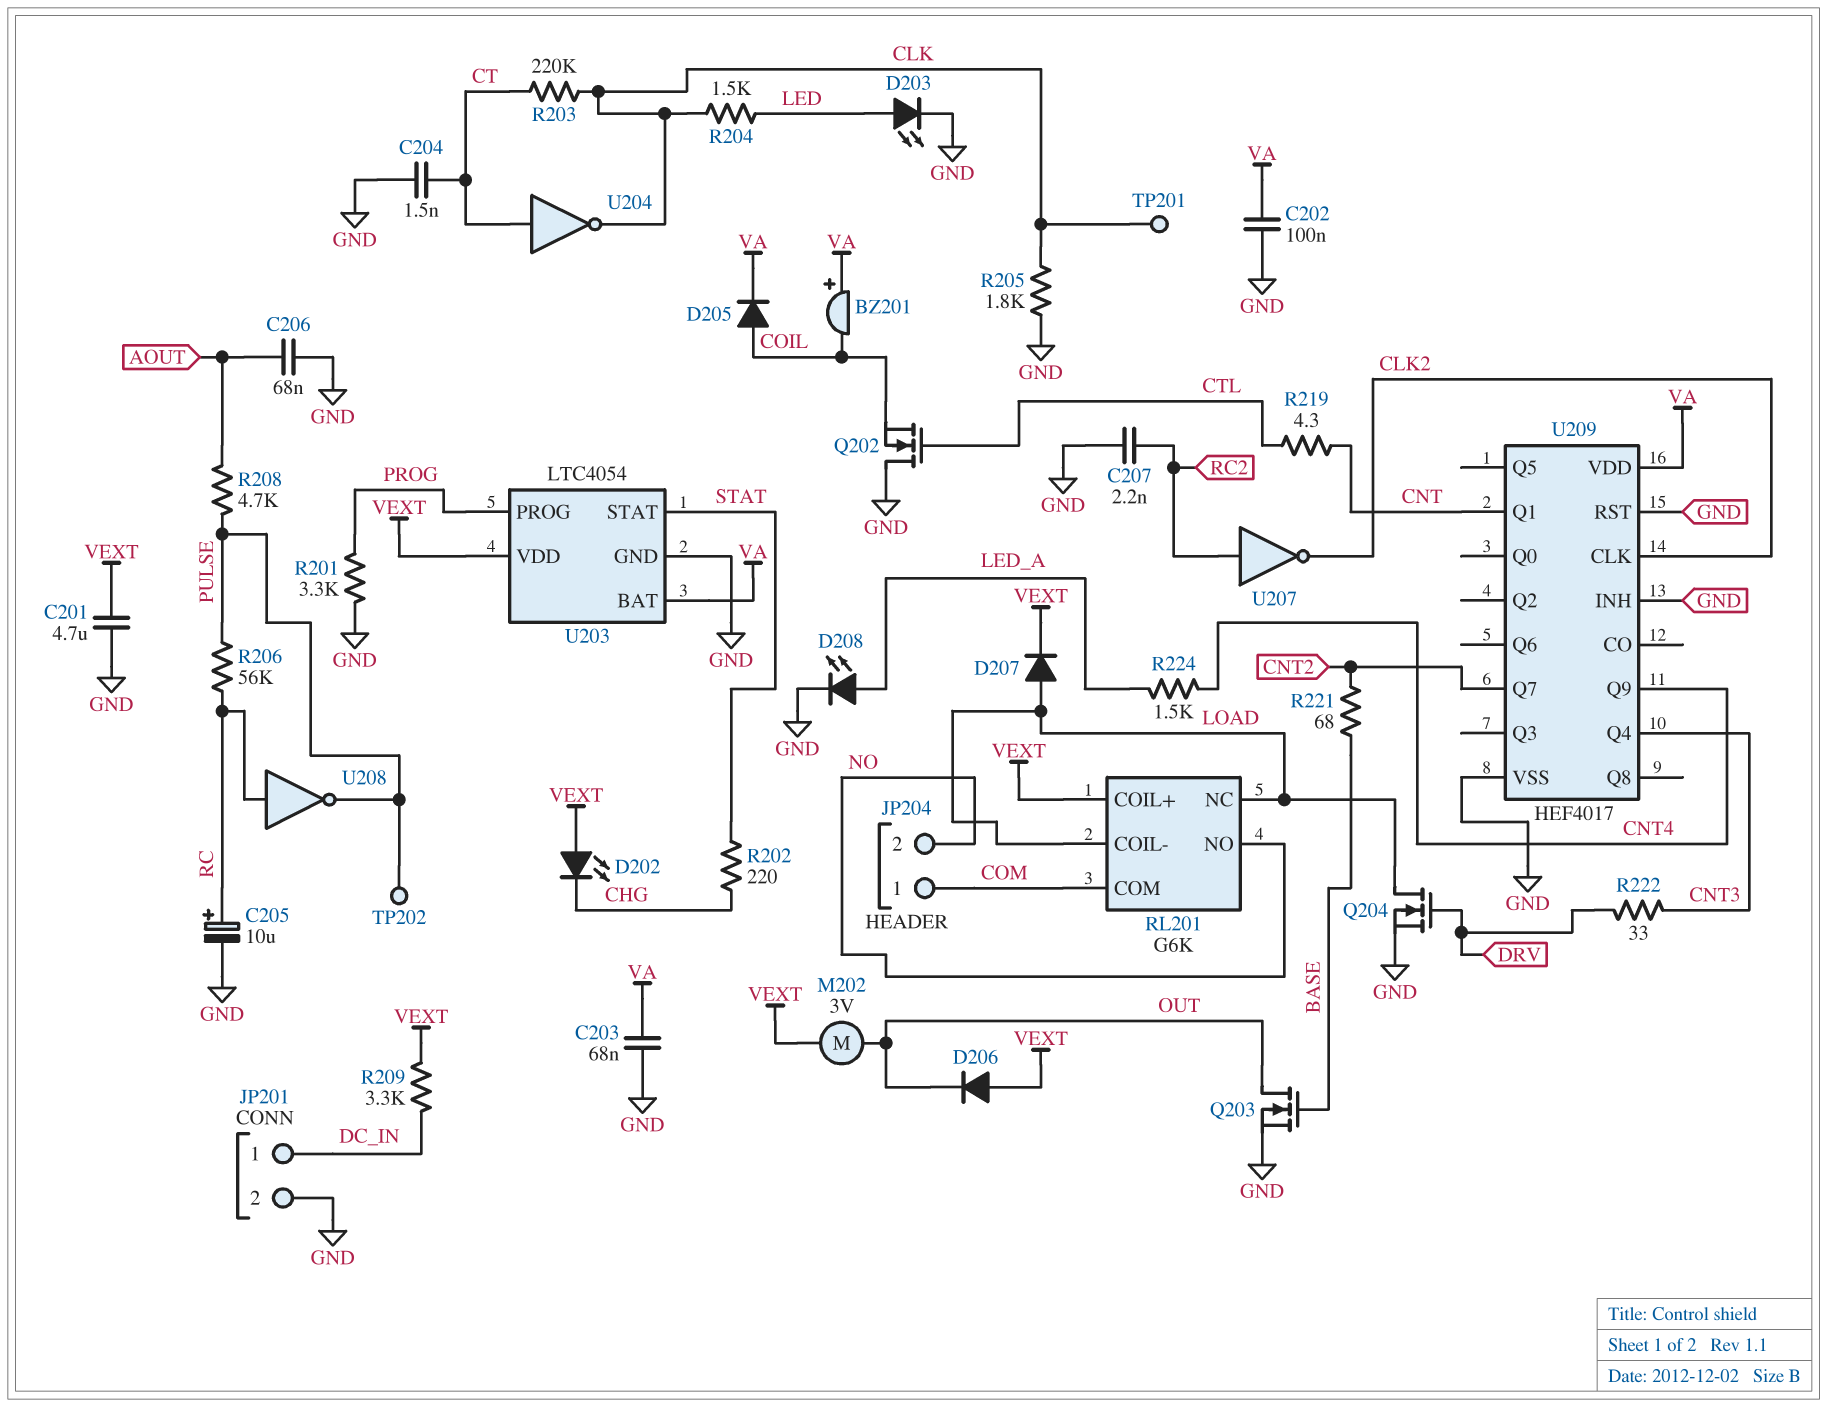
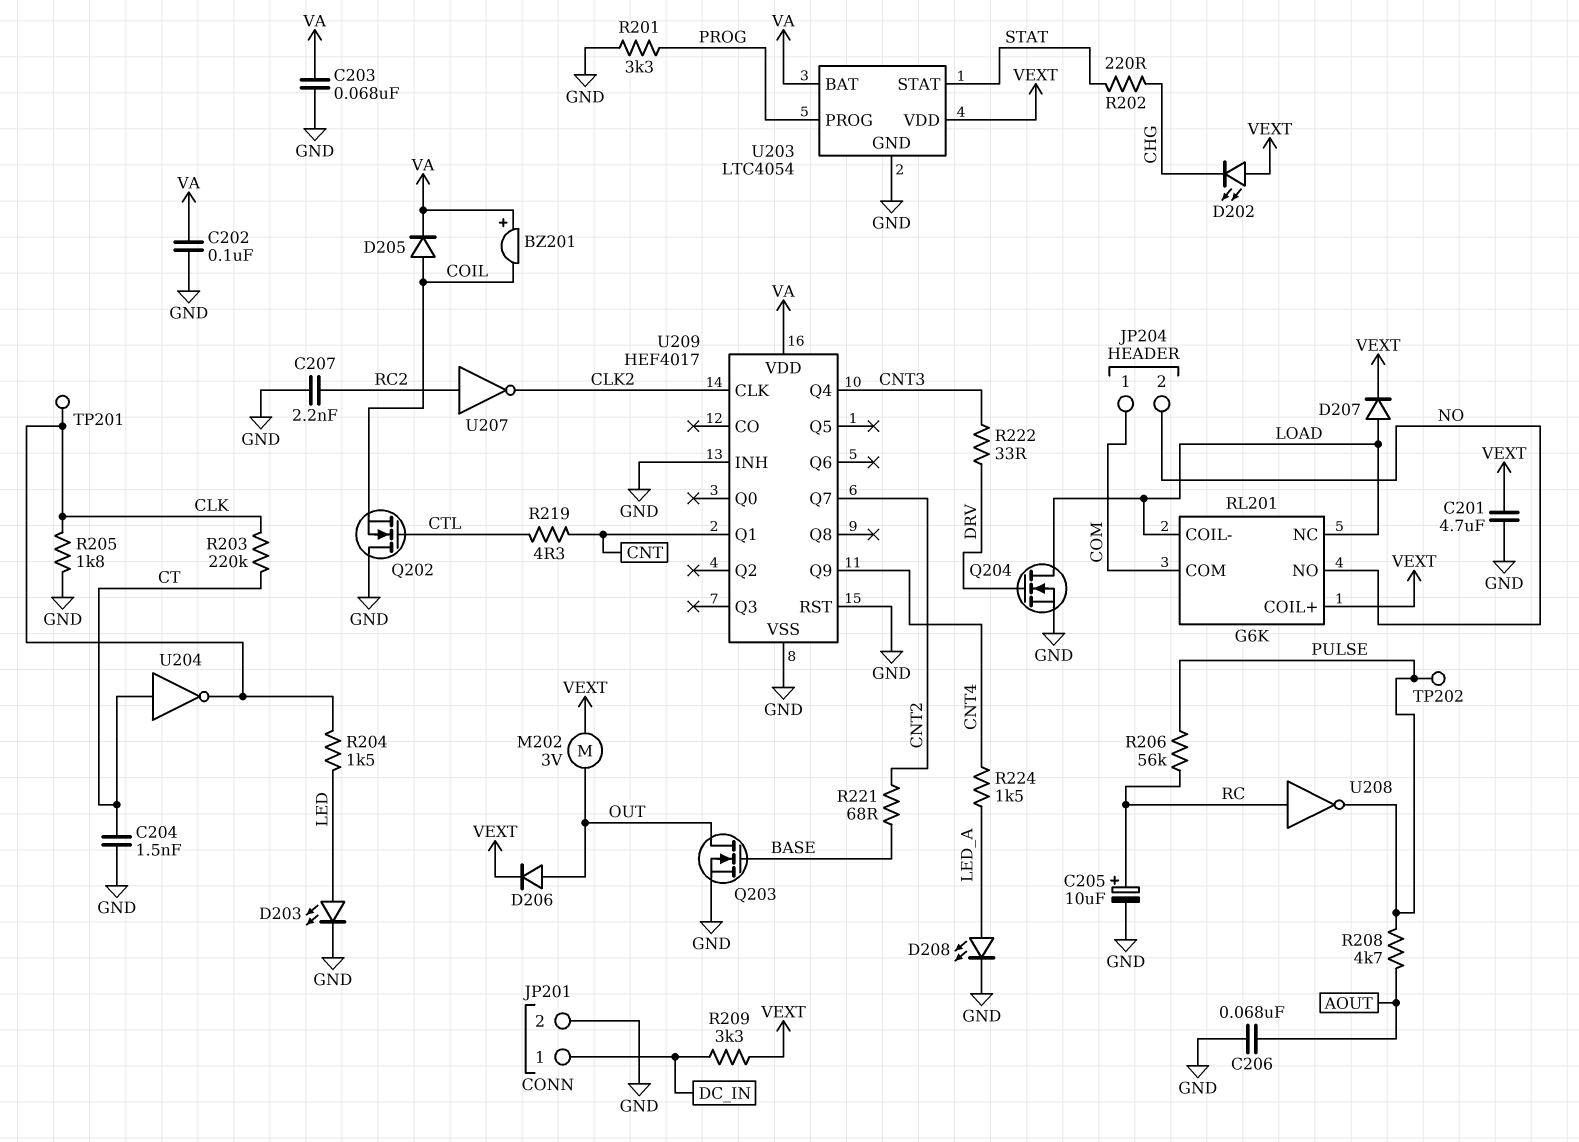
D206: diode (A VEXT, K OUT) -> diode (A OUT, K VEXT)

